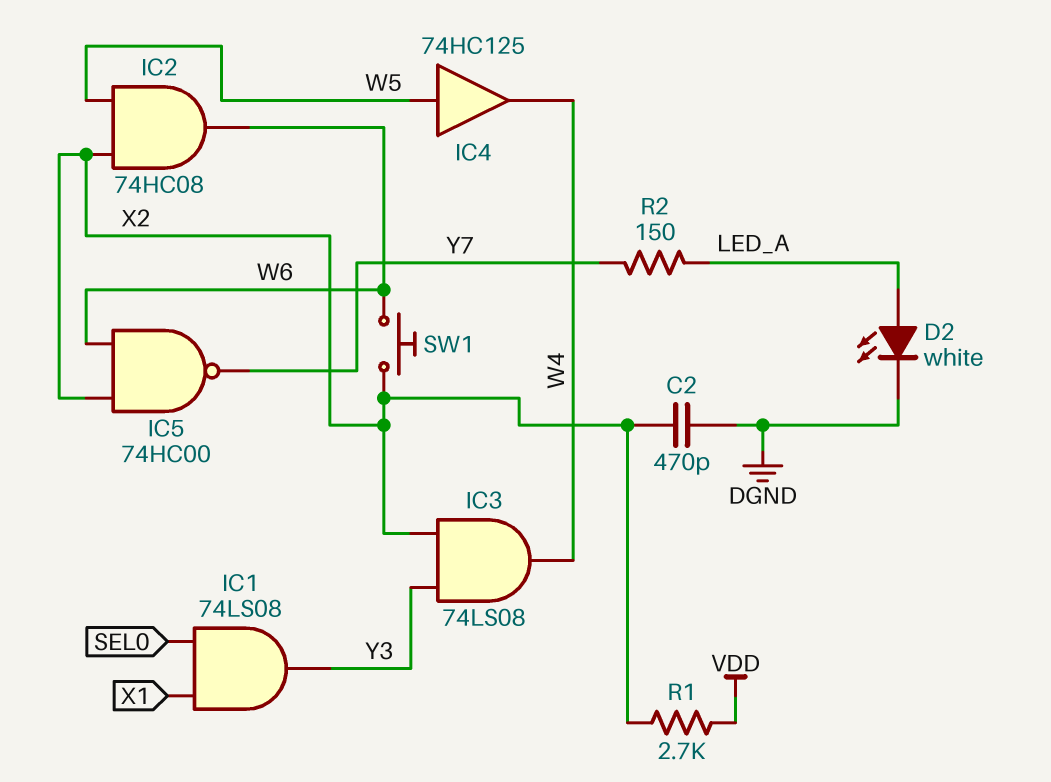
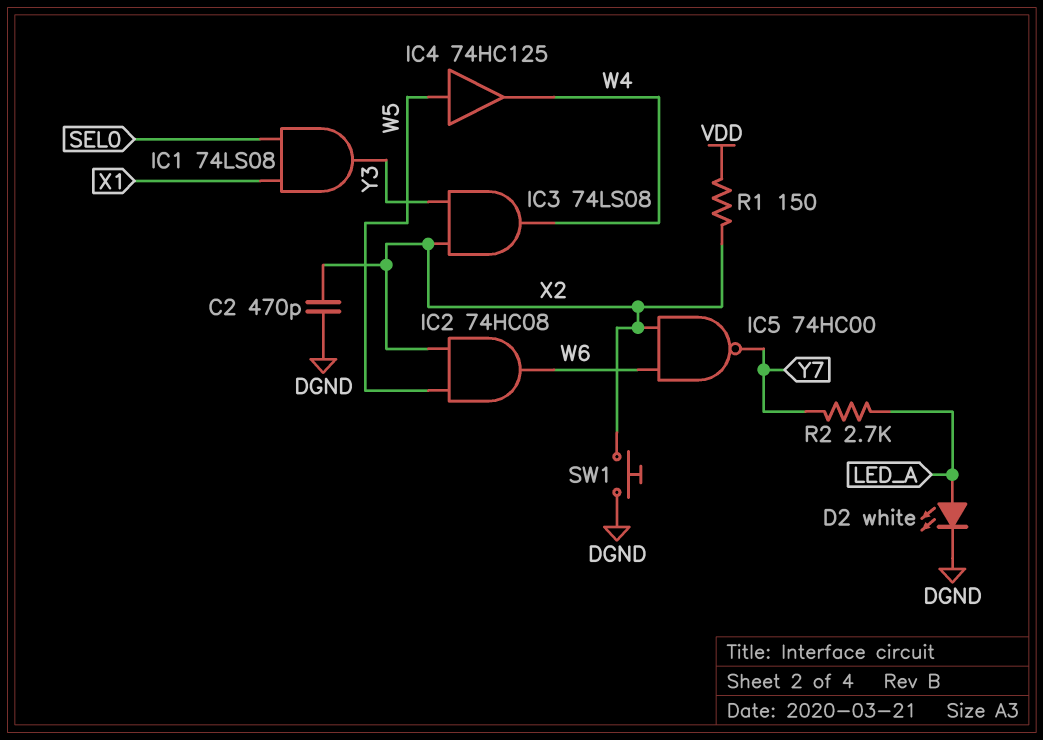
R1: 2.7k (VDD, X2) -> 150 (VDD, X2)
R2: 150 (LED_A, Y7) -> 2.7k (LED_A, Y7)
SW1: button (W6, X2) -> button (DGND, X2)

